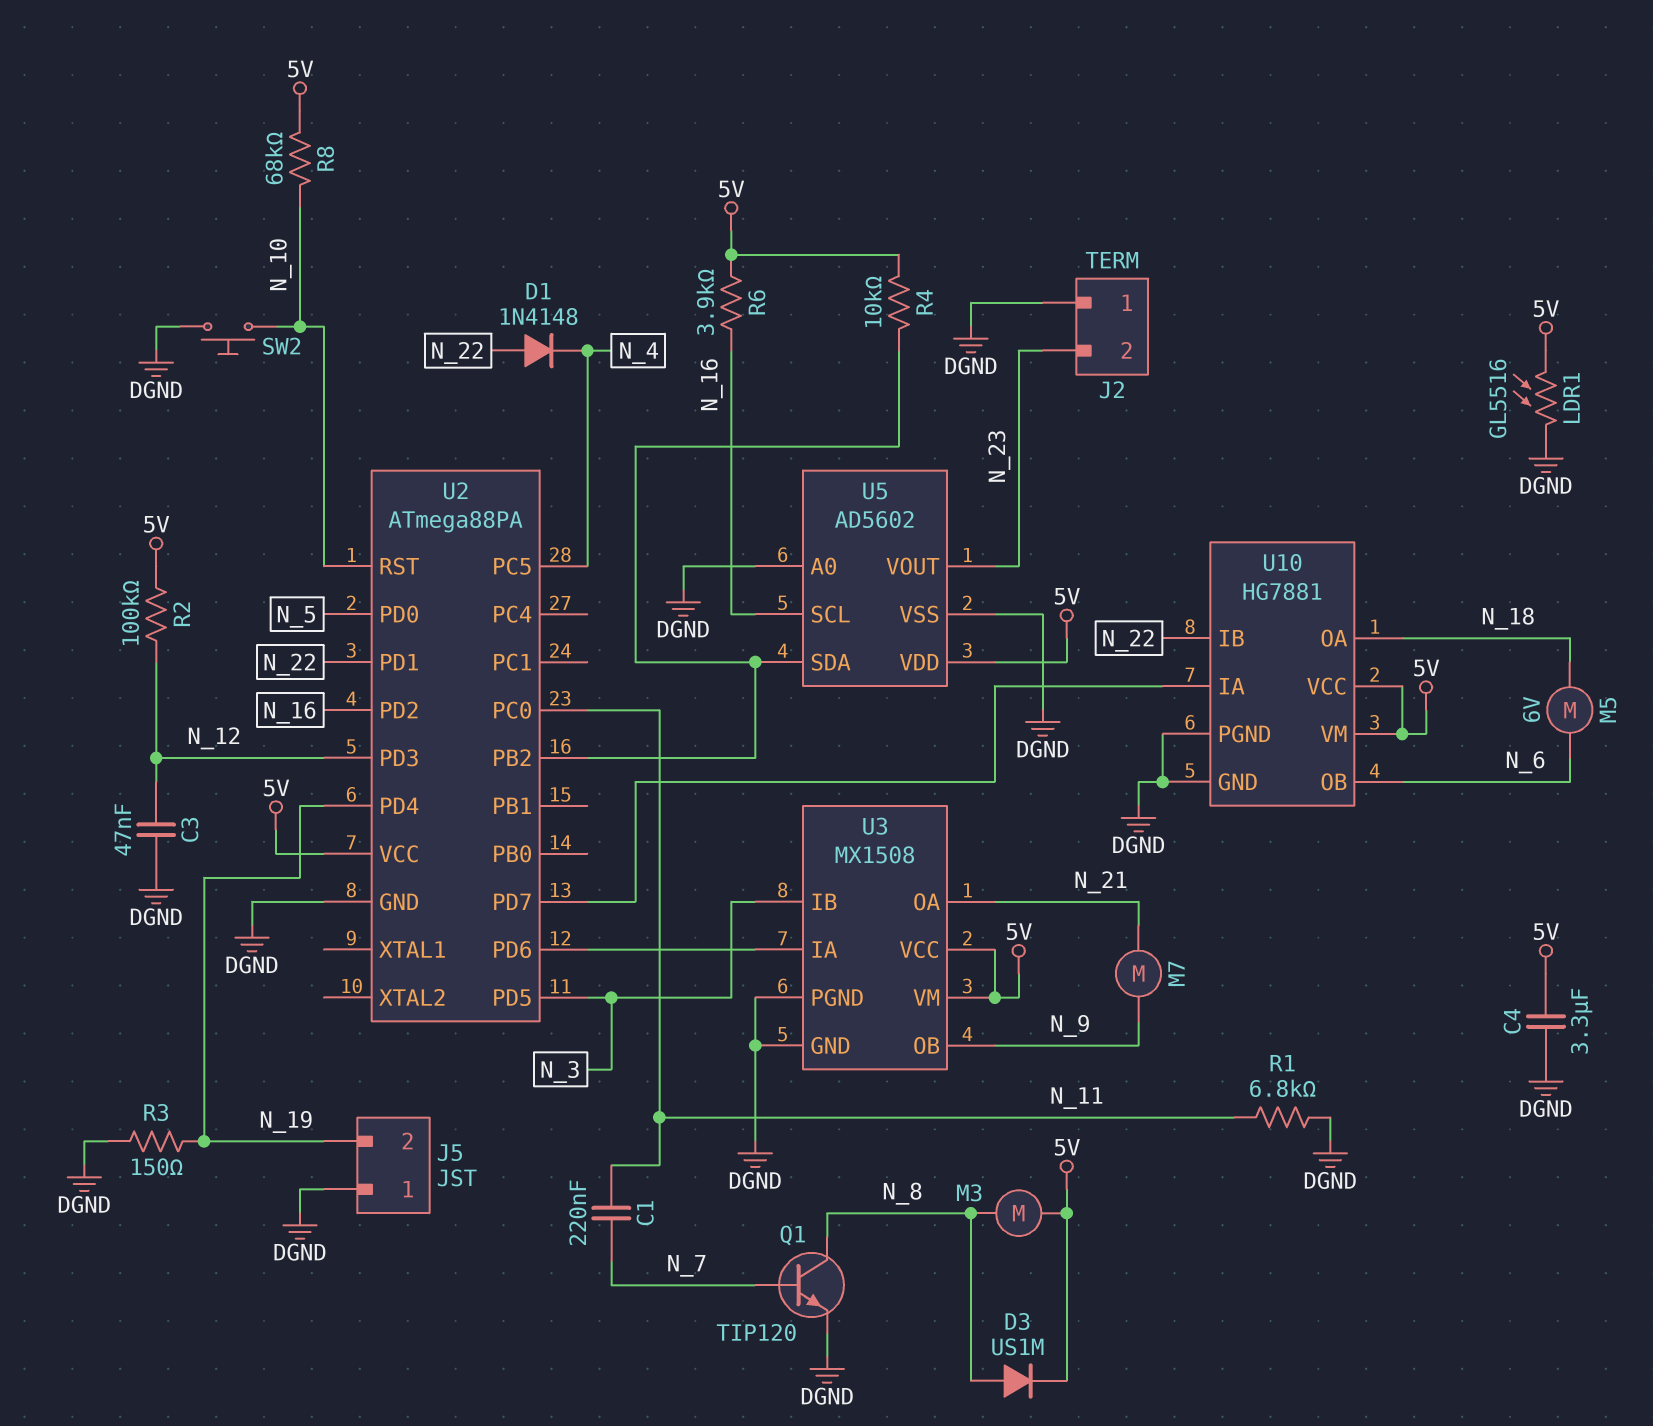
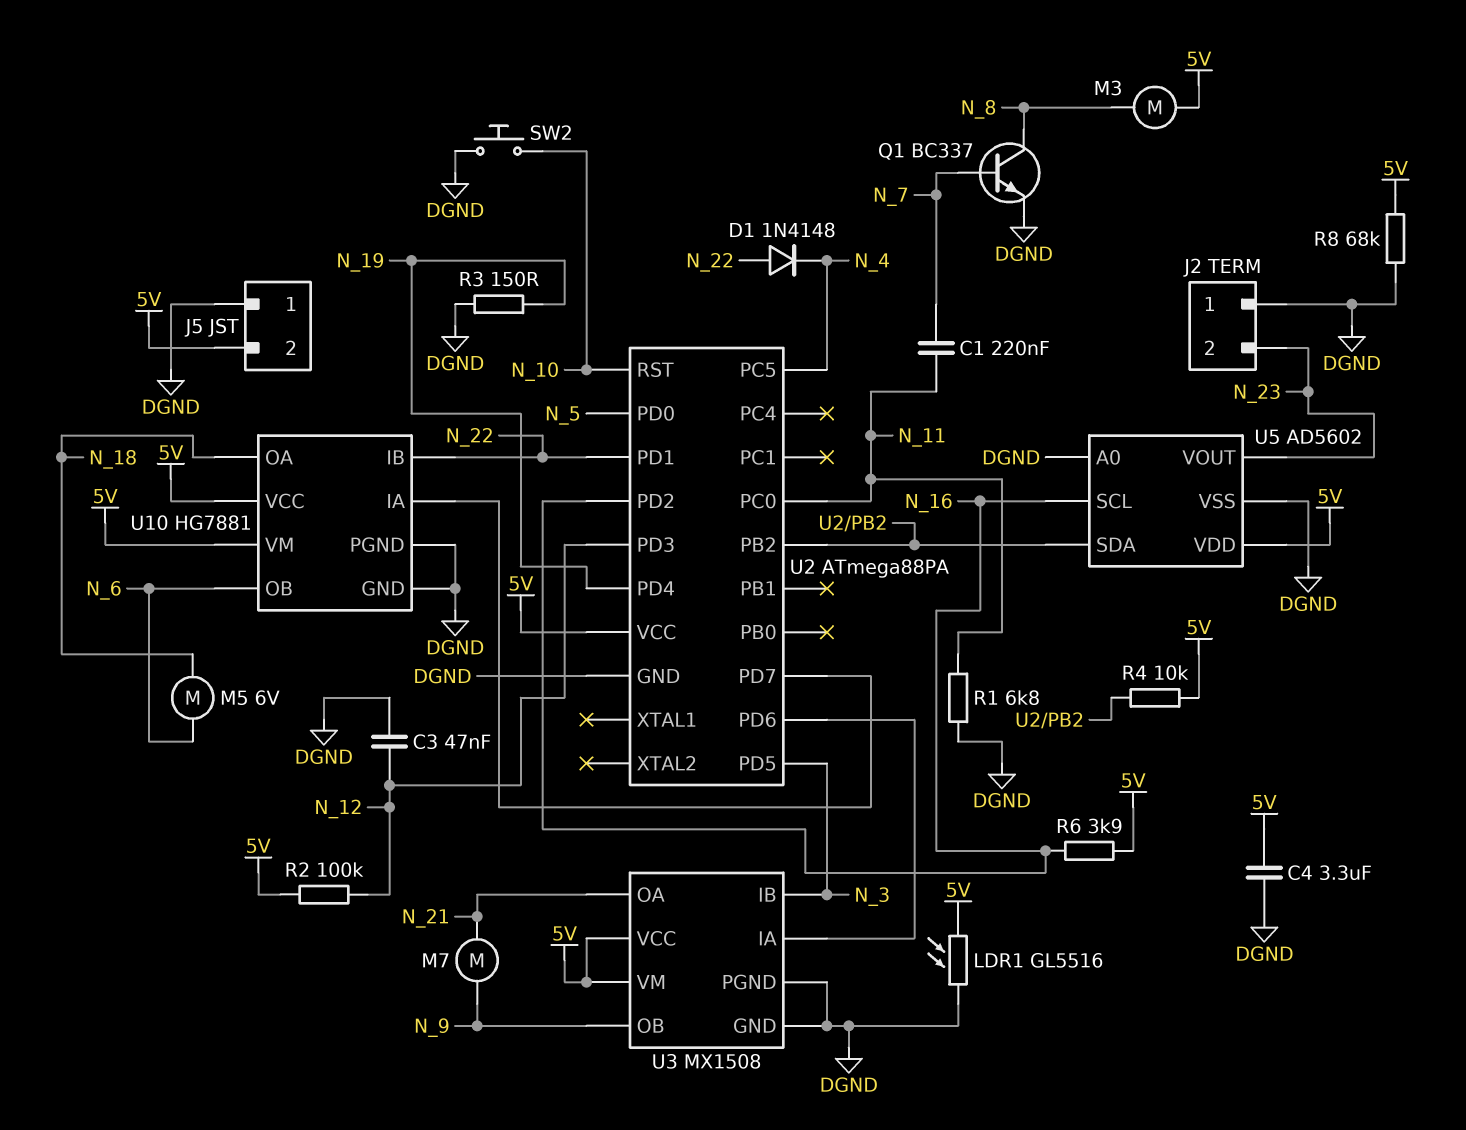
D3: diode US1M (A N_8, K 5V) -> none
J5 pin 2: N_19 -> 5V
Q1: NPN TIP120 (B N_7, C N_8, E DGND) -> NPN BC337 (B N_7, C N_8, E DGND)
R8: 68k (5V, N_10) -> 68k (5V, DGND)

